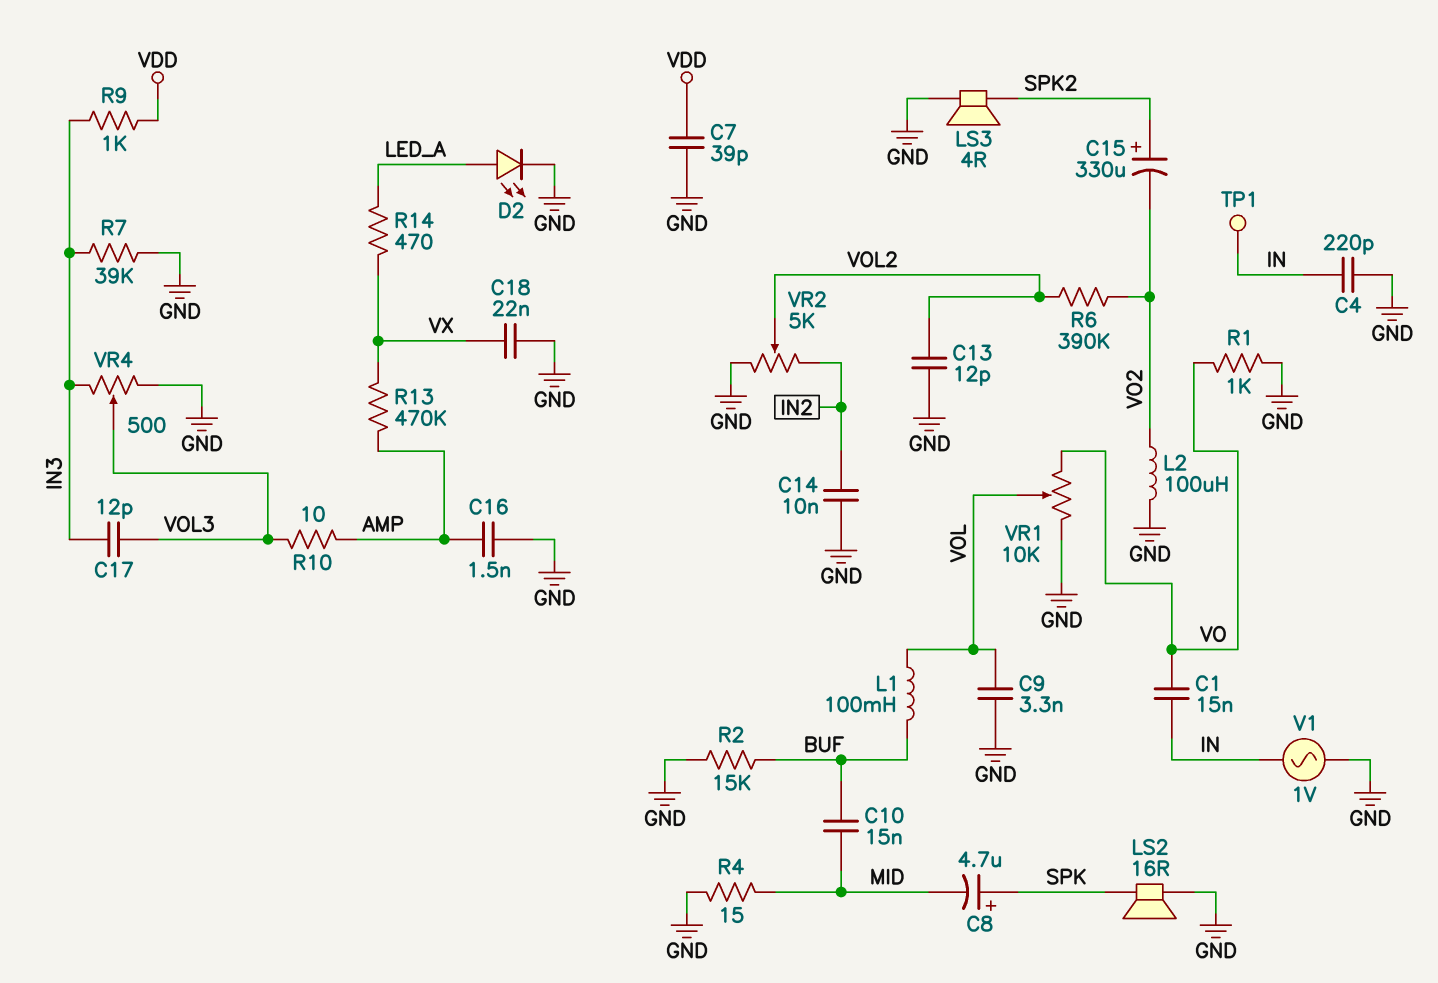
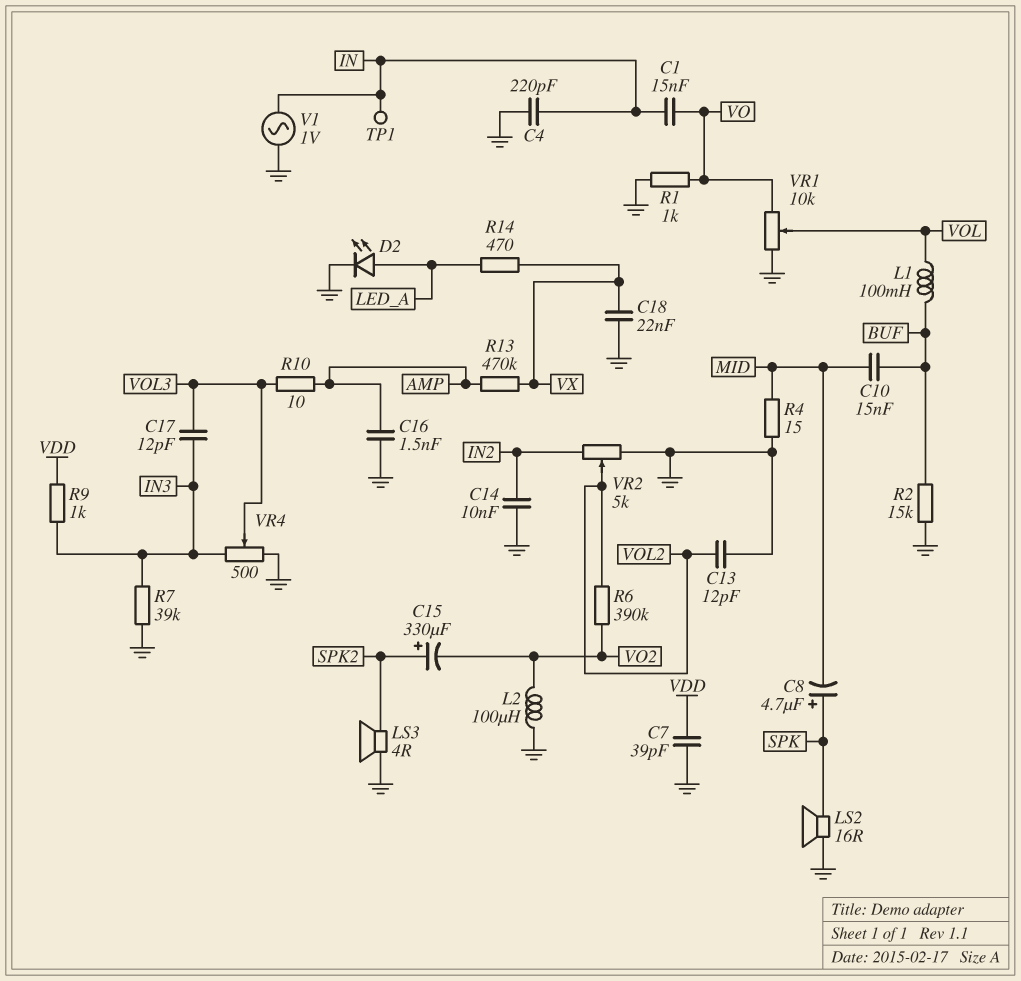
C9: 3.3nF (GND, VOL) -> none

